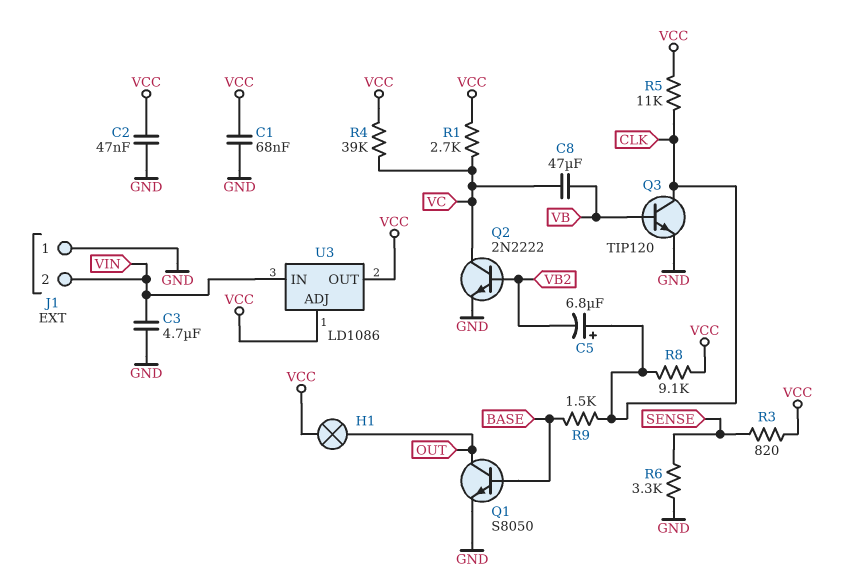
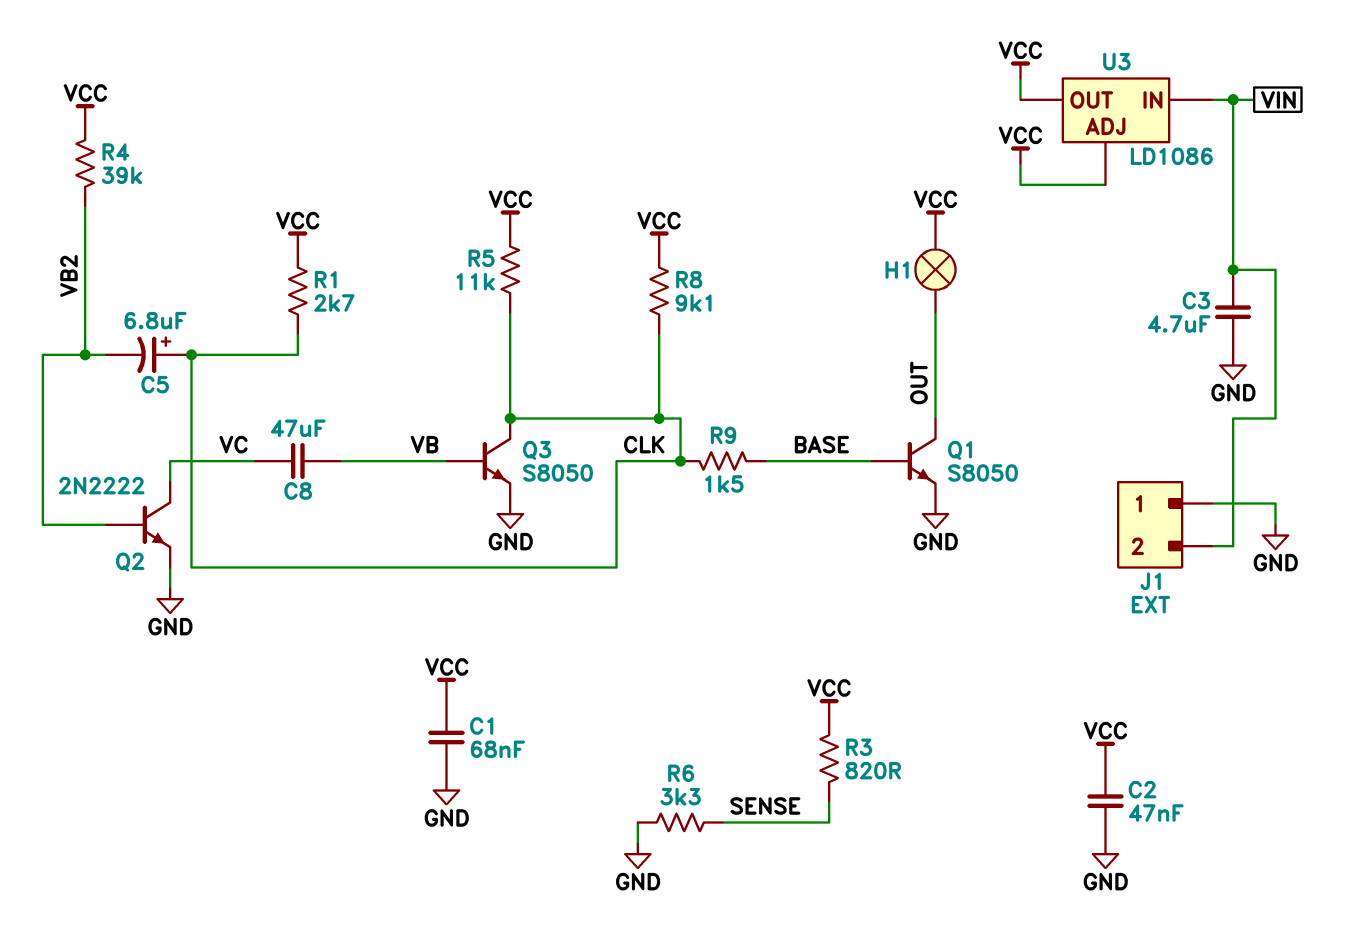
Q3: NPN TIP120 (B VB, C CLK, E GND) -> NPN S8050 (B VB, C CLK, E GND)
R1: 2.7k (VC, VCC) -> 2.7k (CLK, VCC)
R4: 39k (VC, VCC) -> 39k (VB2, VCC)

